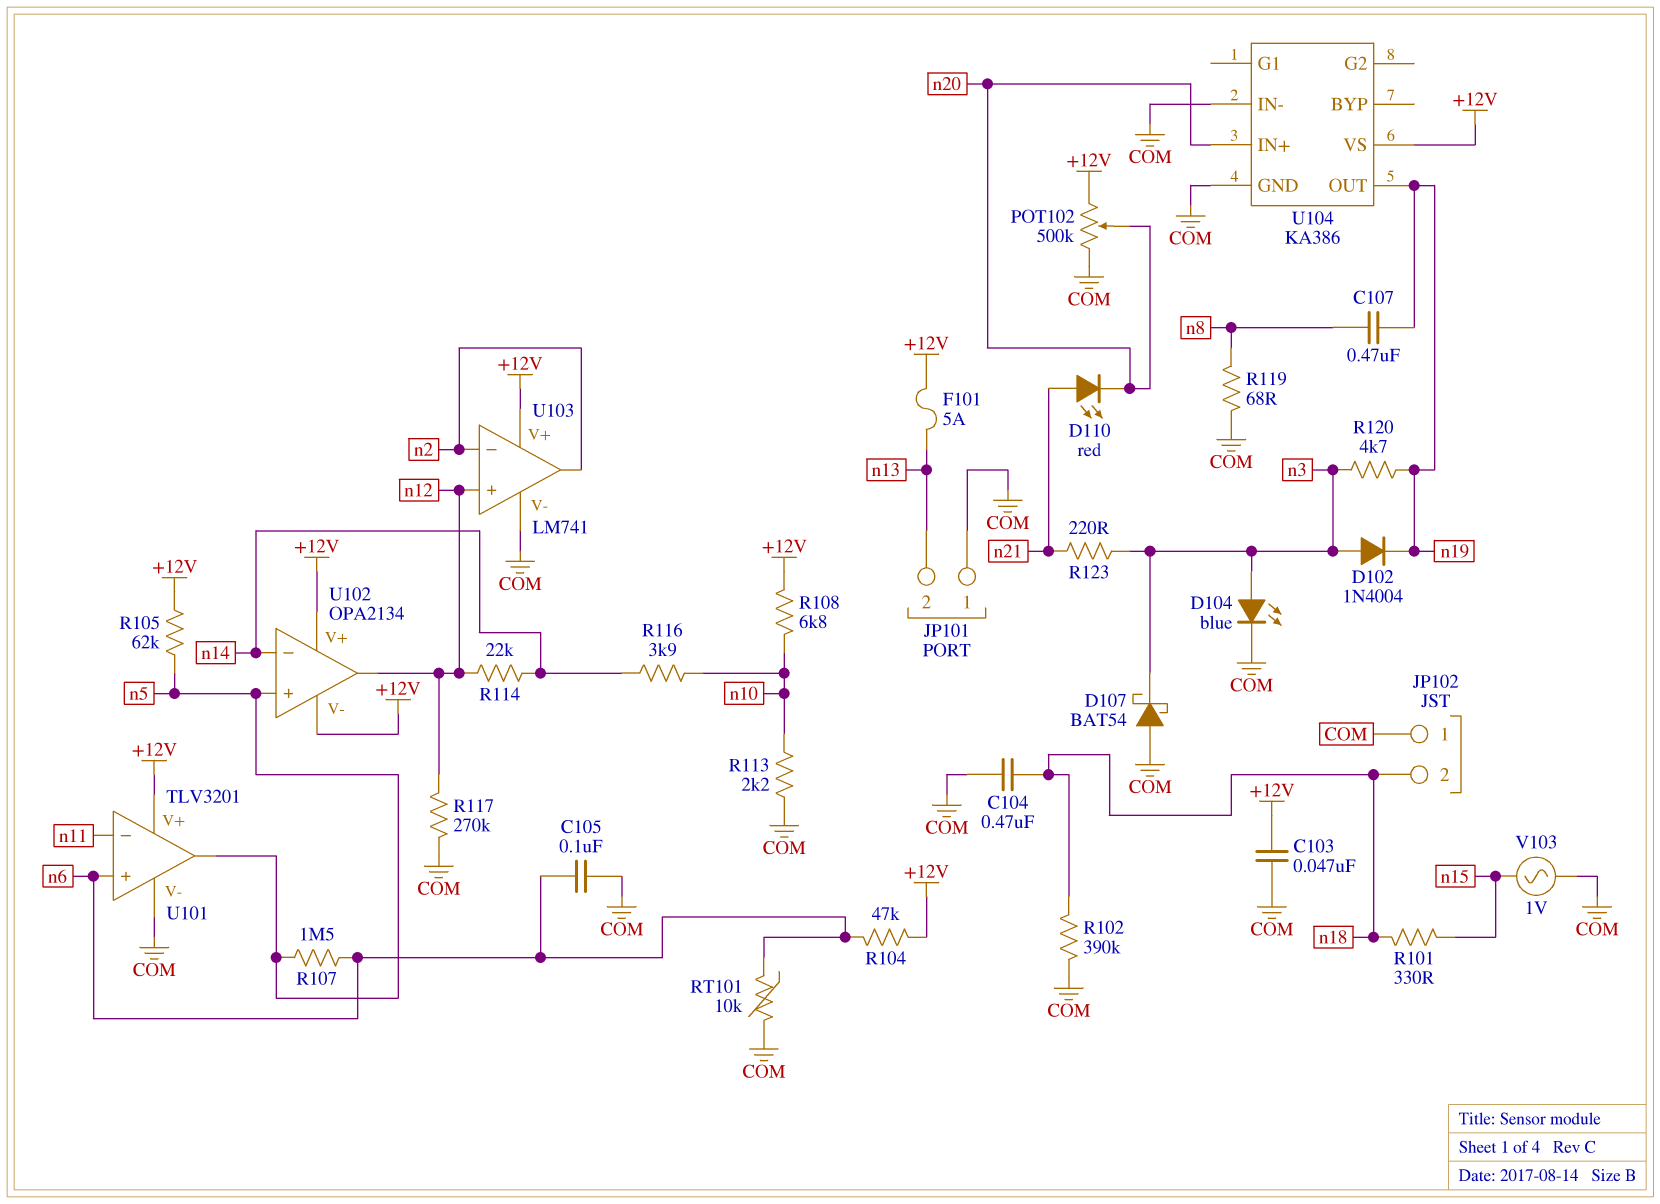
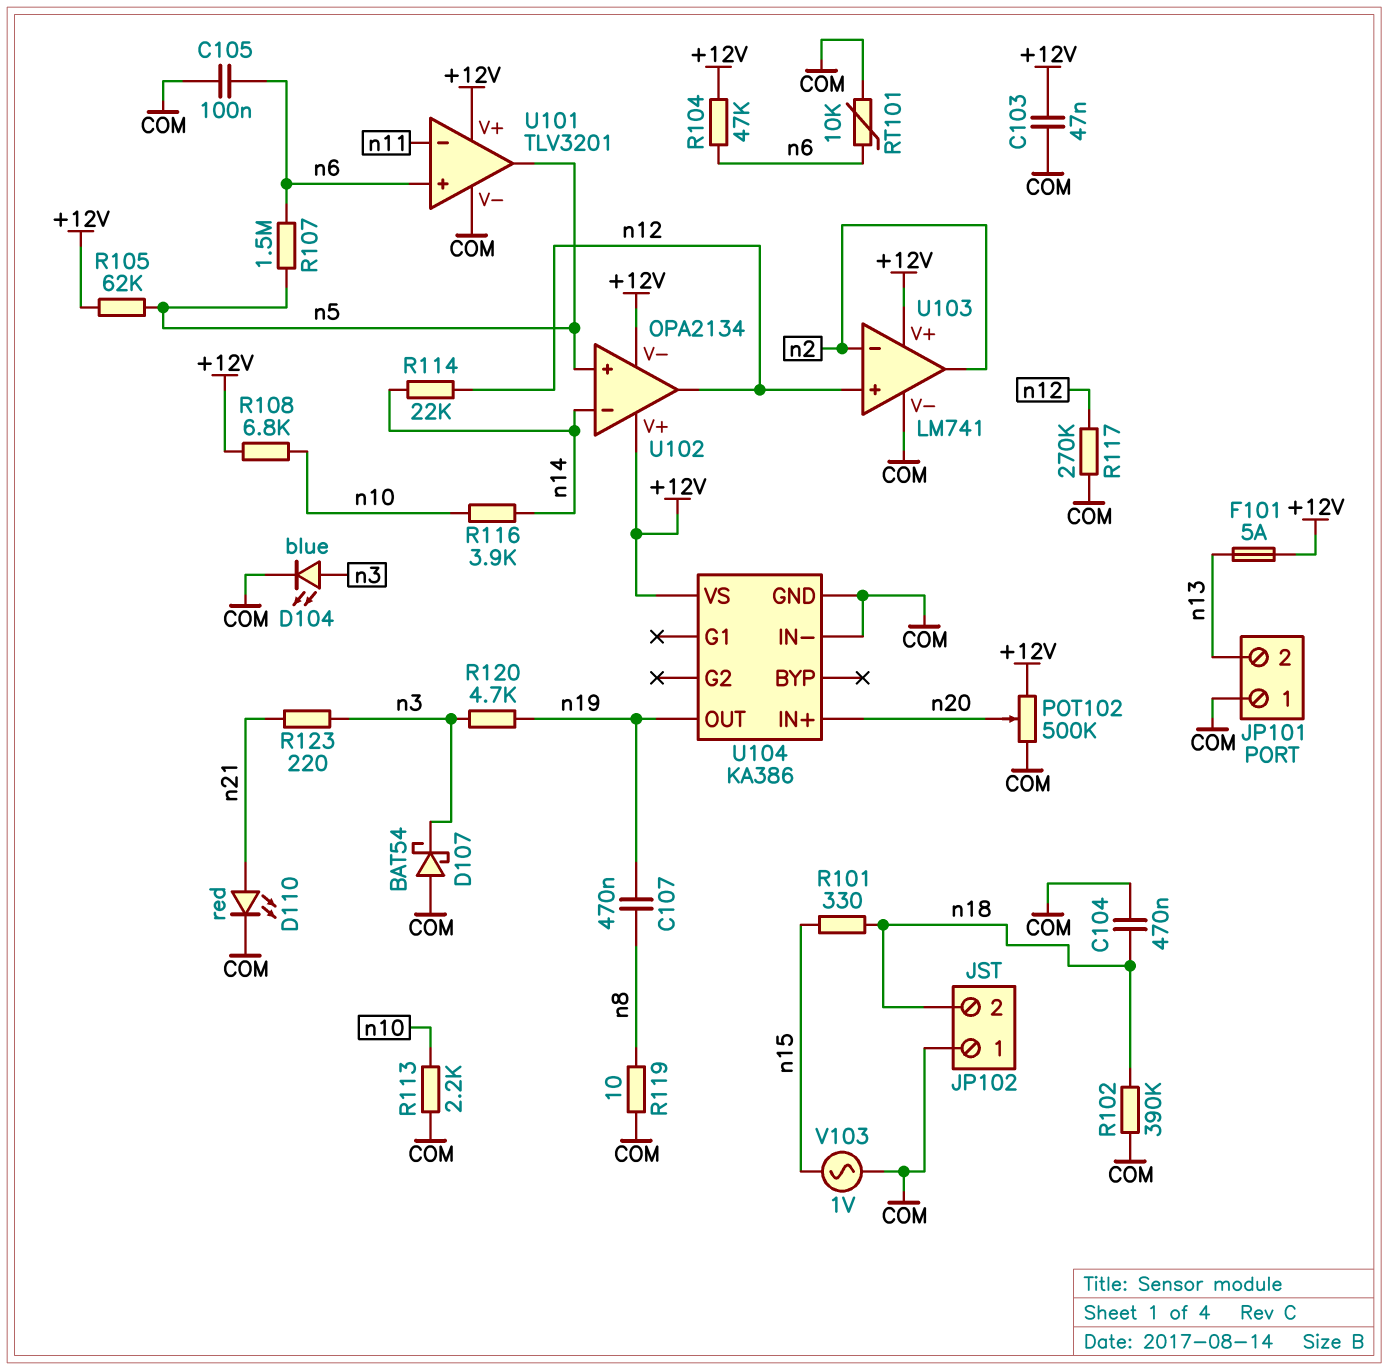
D102: diode 1N4004 (A n3, K n19) -> none
D110: LED red (A n21, K n20) -> LED red (A n21, K COM)
R119: 68 (COM, n8) -> 10 (COM, n8)

